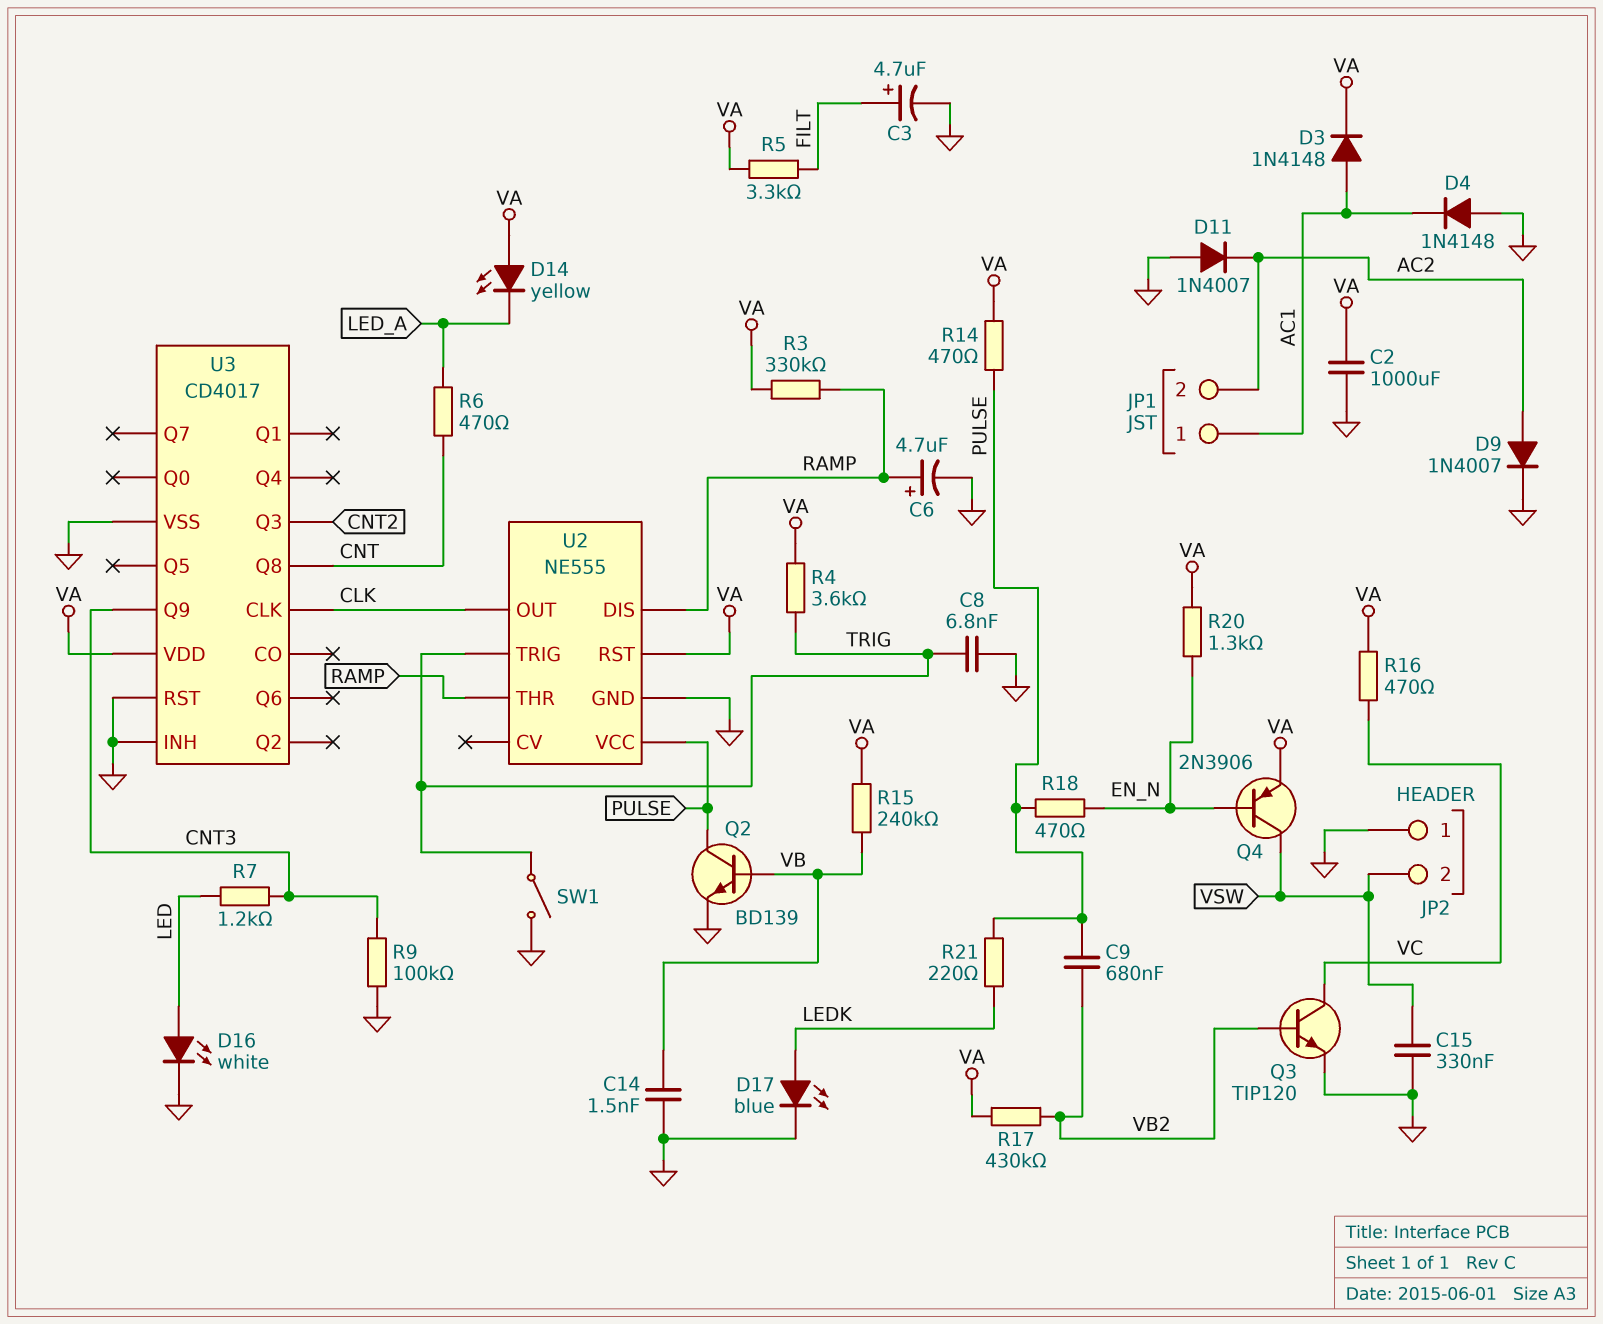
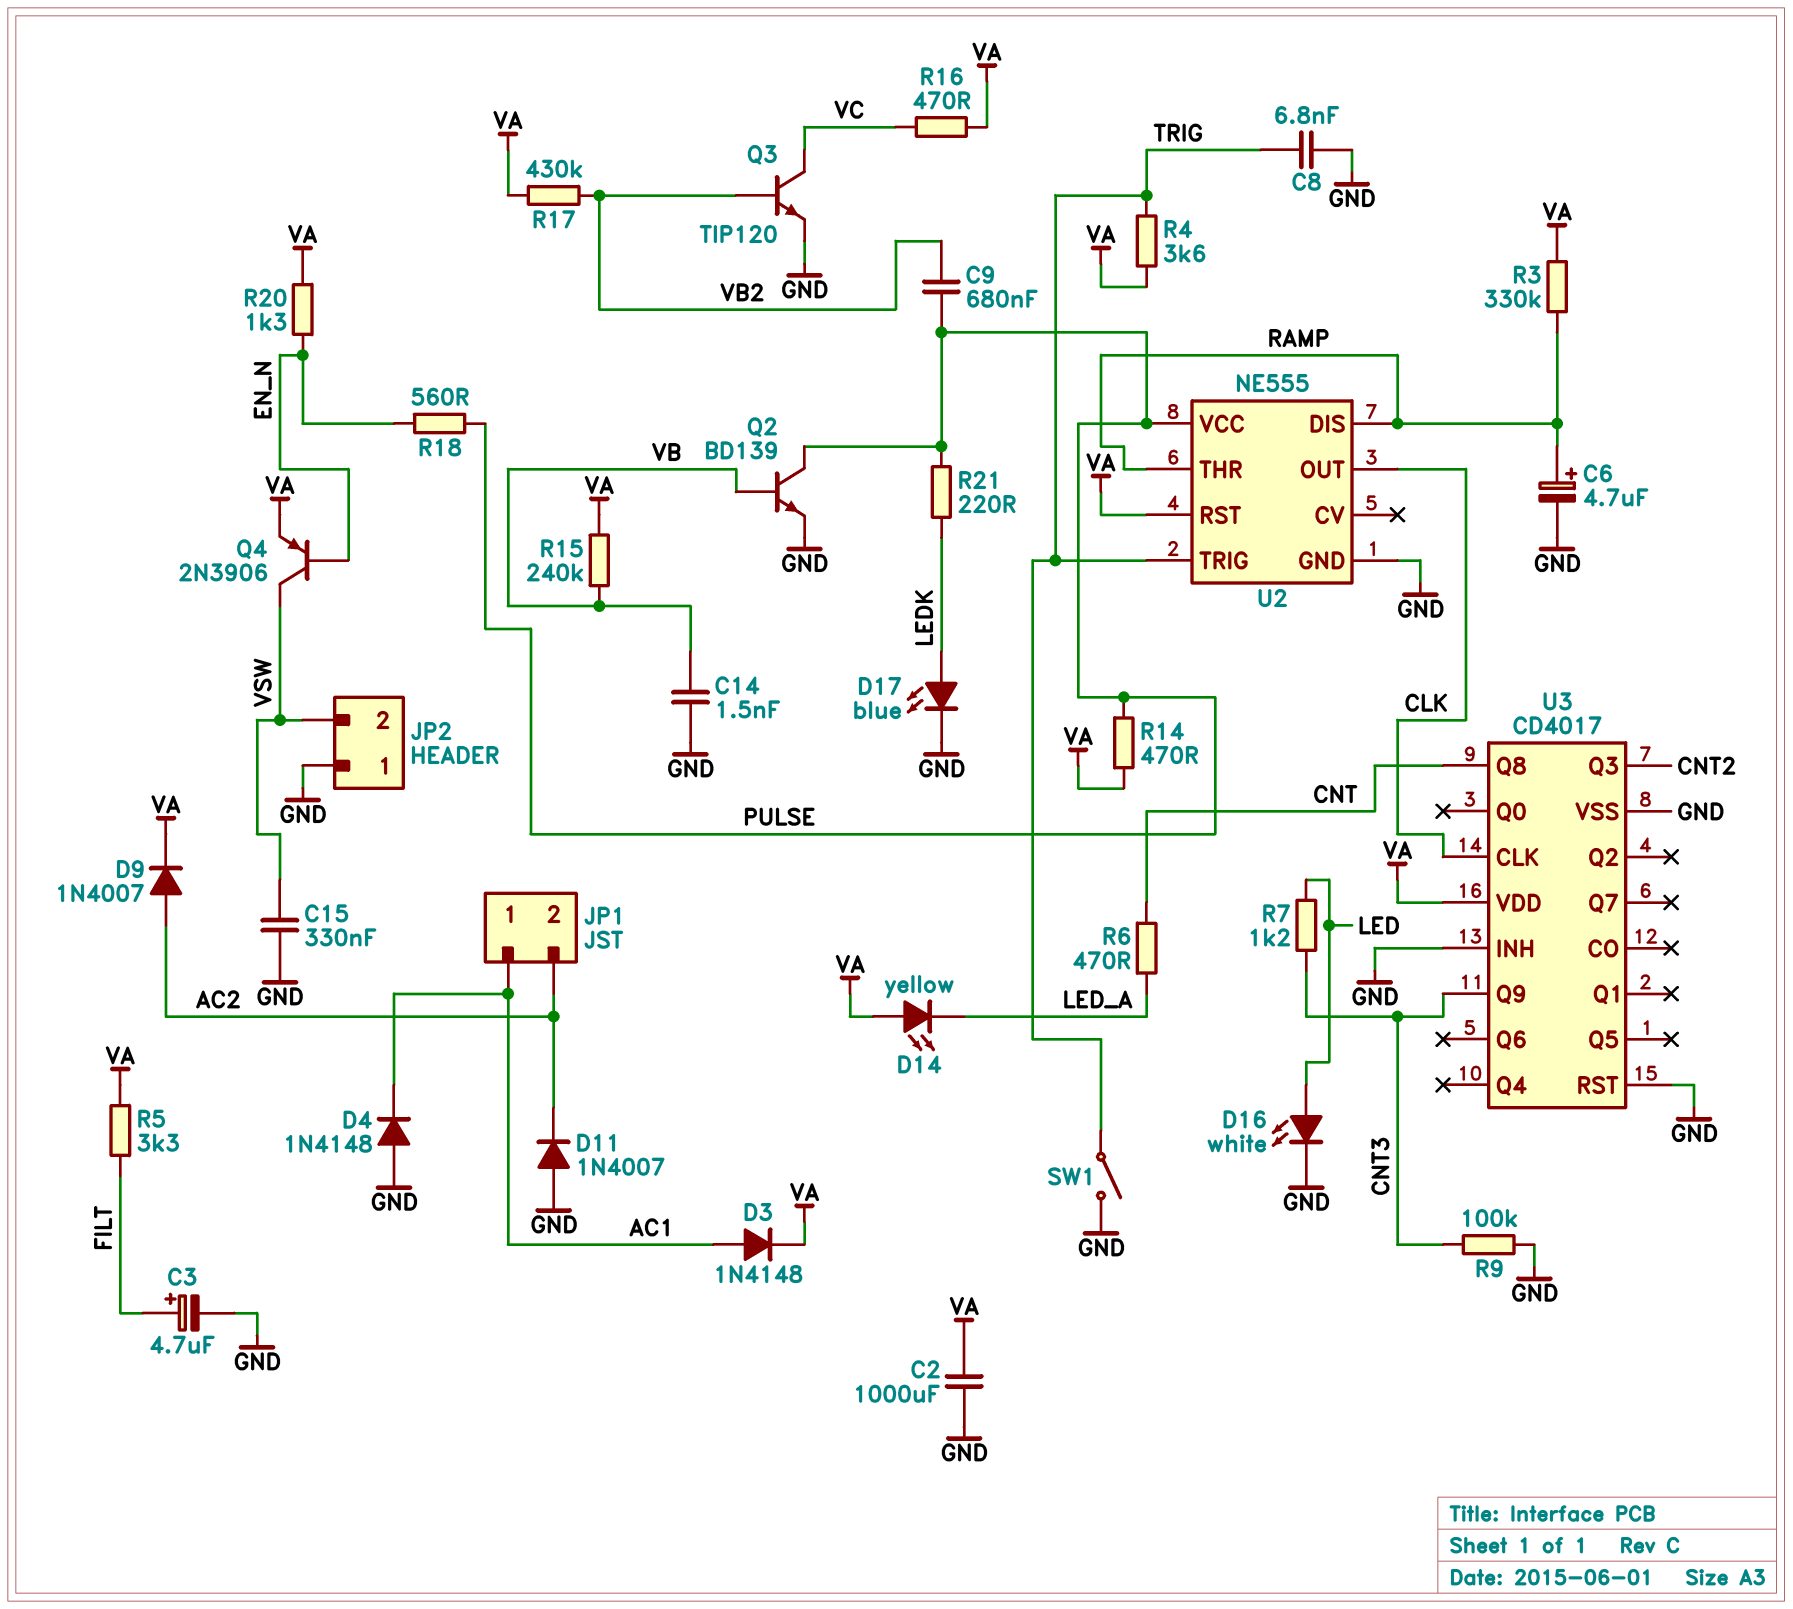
D9: diode 1N4007 (A AC2, K GND) -> diode 1N4007 (A AC2, K VA)
R18: 470 (EN_N, PULSE) -> 560 (EN_N, PULSE)

